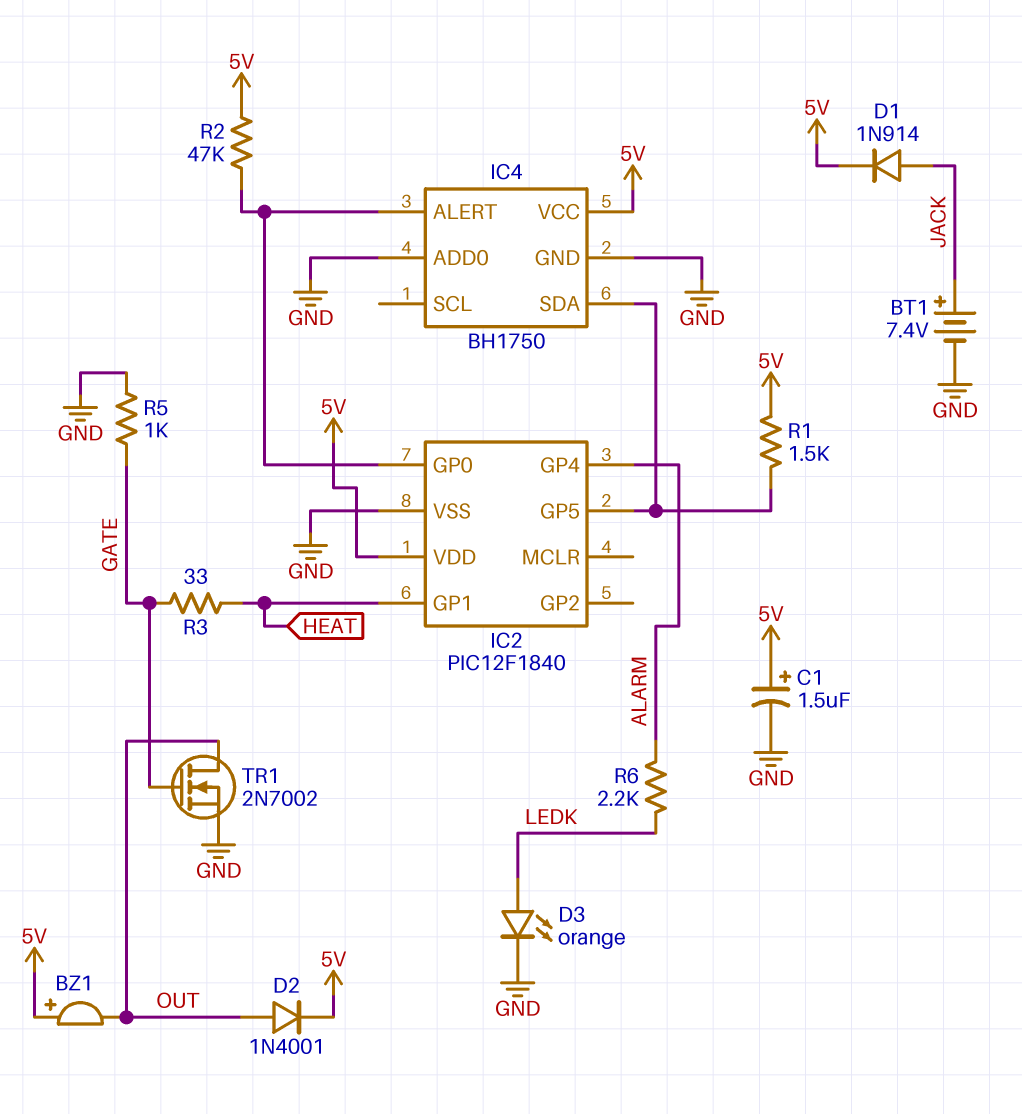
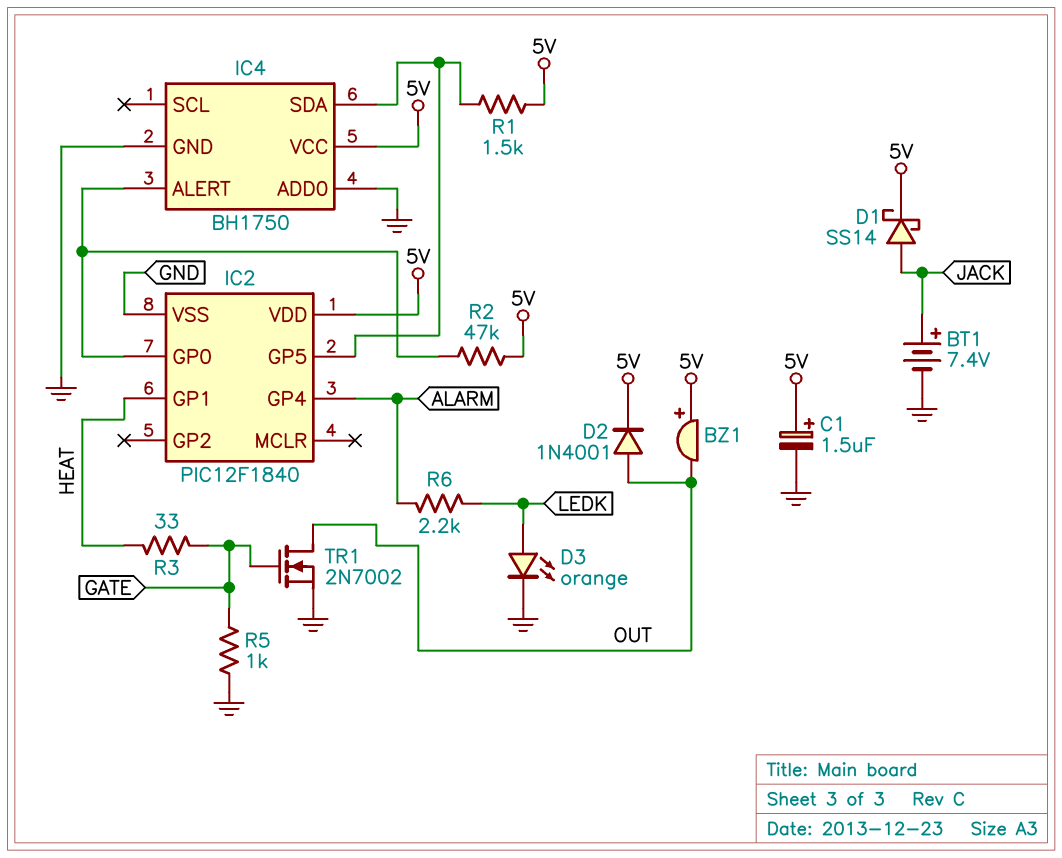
D1: diode 1N914 (A JACK, K 5V) -> schottky SS14 (A JACK, K 5V)

